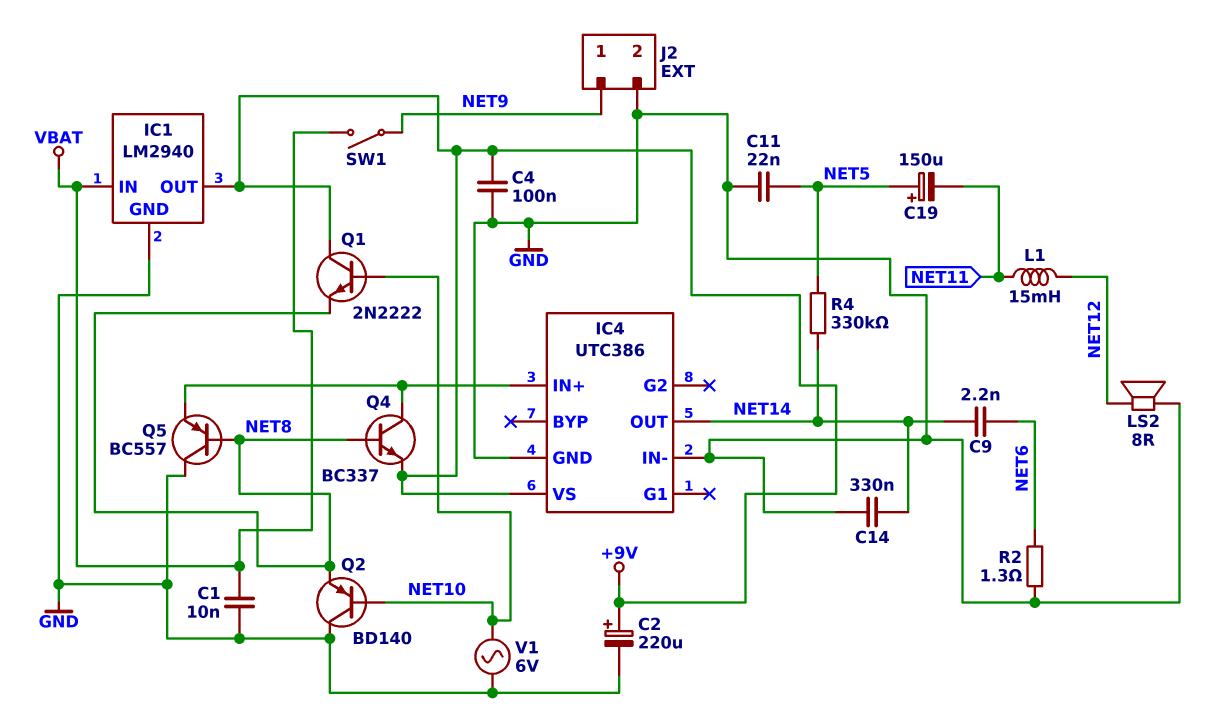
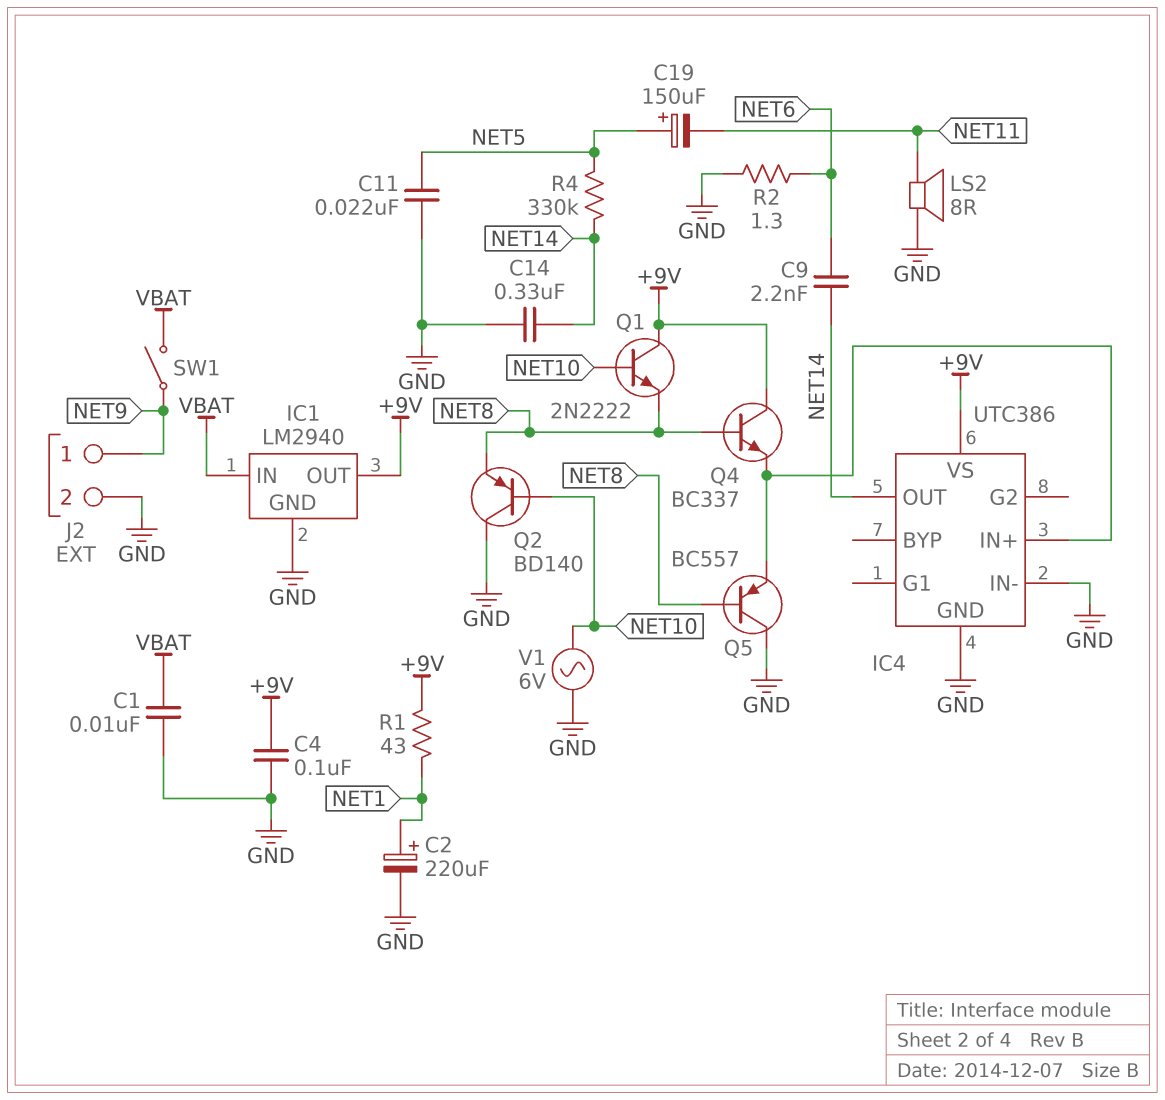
C2: 220uF (plus +9V, minus GND) -> 220uF (plus NET1, minus GND)
L1: 15mH (NET11, NET12) -> none
LS2: speaker 8R (GND, NET12) -> speaker 8R (GND, NET11)
Q4: NPN BC337 (B NET8, C IC4/IN+, E +9V) -> NPN BC337 (B NET8, C +9V, E IC4/IN+)
R1: none -> 43 (+9V, NET1)

